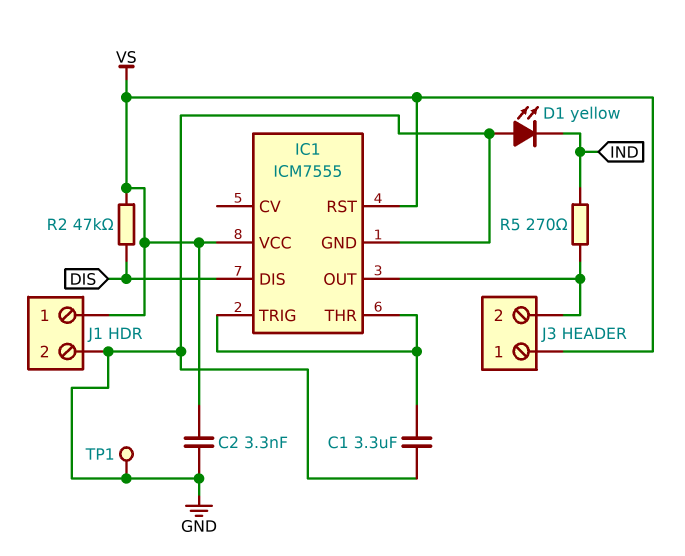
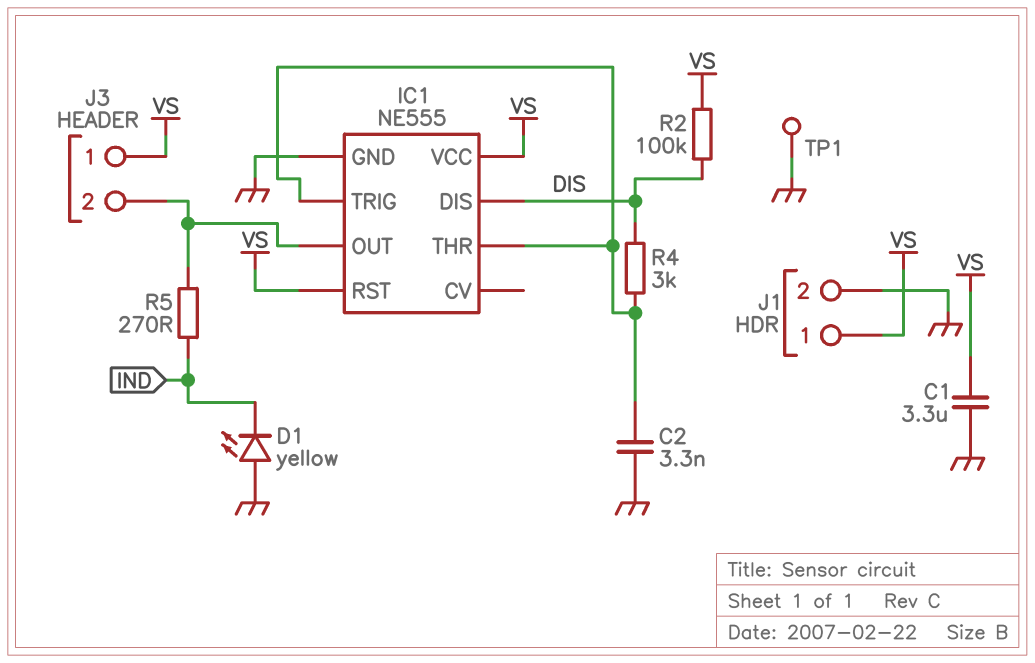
C1: 3.3uF (GND, IC1/THR) -> 3.3uF (GND, VS)
C2: 3.3nF (GND, VS) -> 3.3nF (GND, IC1/THR)
IC1: ICM7555 -> NE555
R2: 47k (DIS, VS) -> 100k (DIS, VS)
R4: none -> 3k (DIS, IC1/THR)

